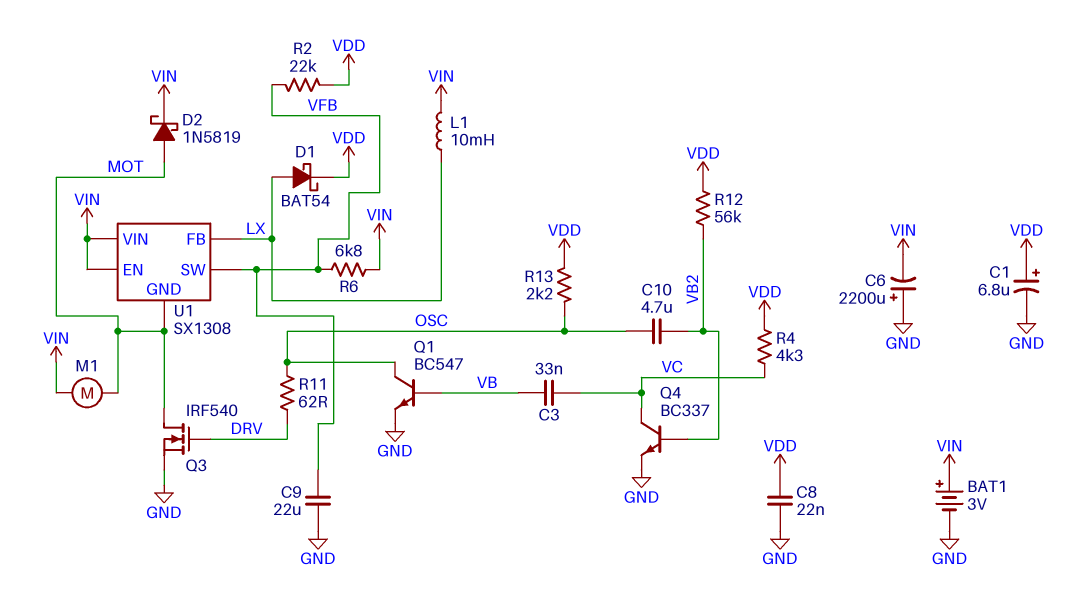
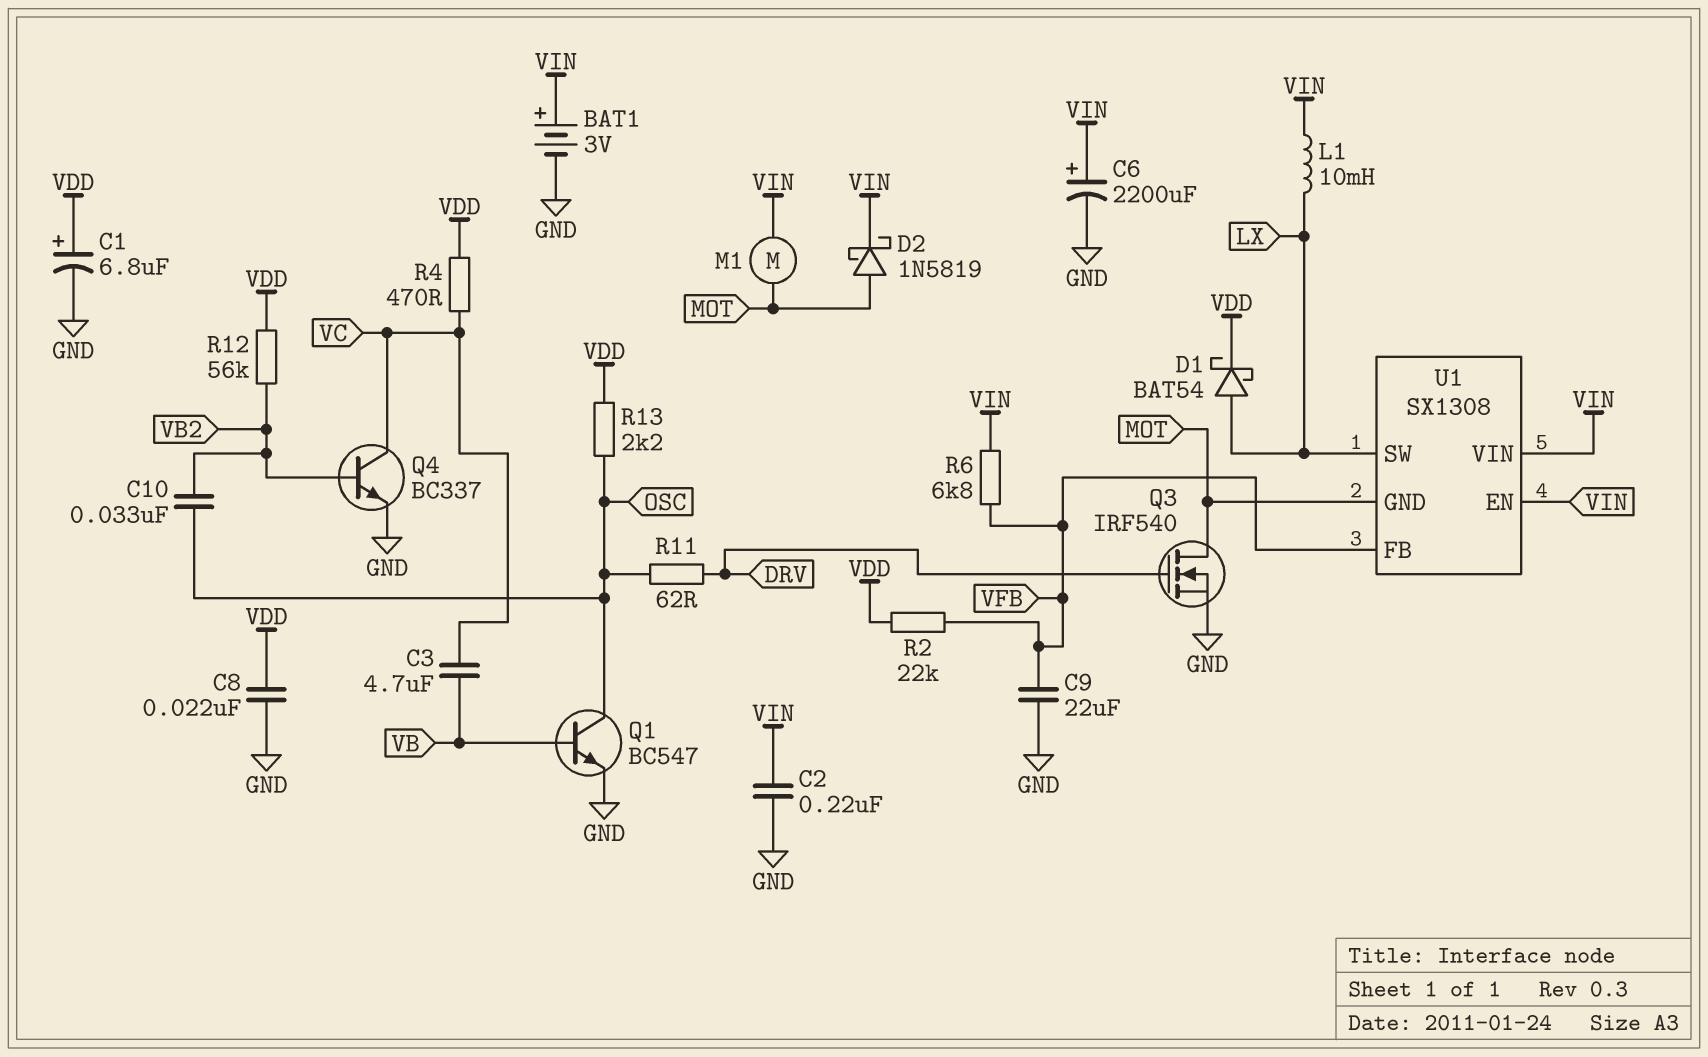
C2: none -> 220nF (GND, VIN)
C3: 33nF (VB, VC) -> 4.7uF (VB, VC)
C6: 2200uF (plus GND, minus VIN) -> 2200uF (plus VIN, minus GND)
C10: 4.7uF (OSC, VB2) -> 33nF (OSC, VB2)
R4: 4.3k (VC, VDD) -> 470 (VC, VDD)
U1 pin FB: LX -> VFB
U1 pin SW: VFB -> LX

